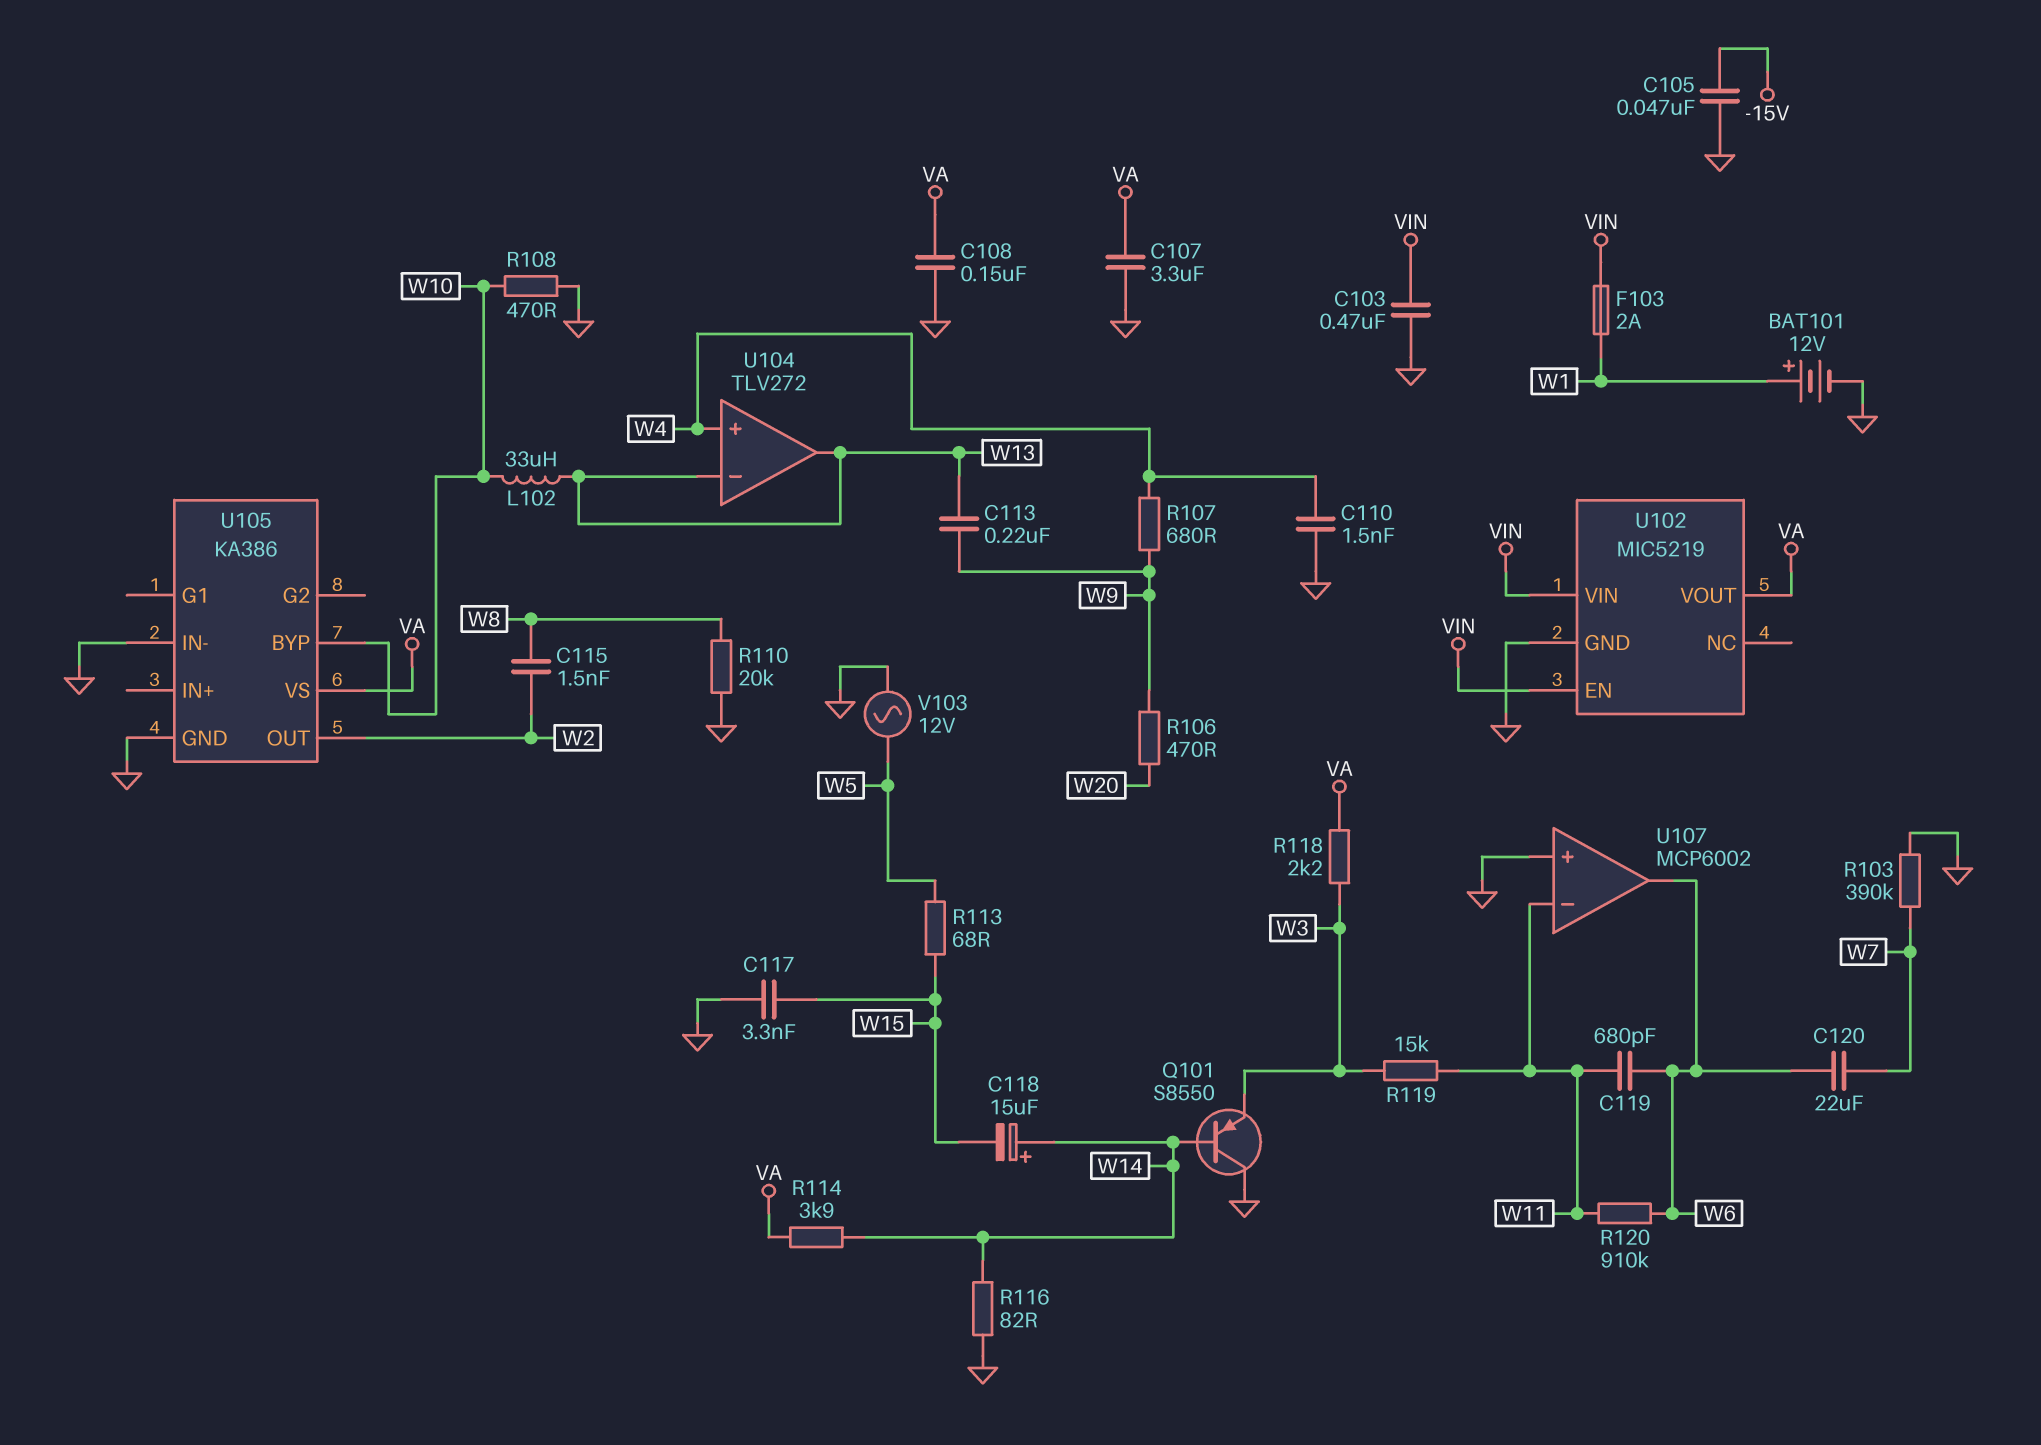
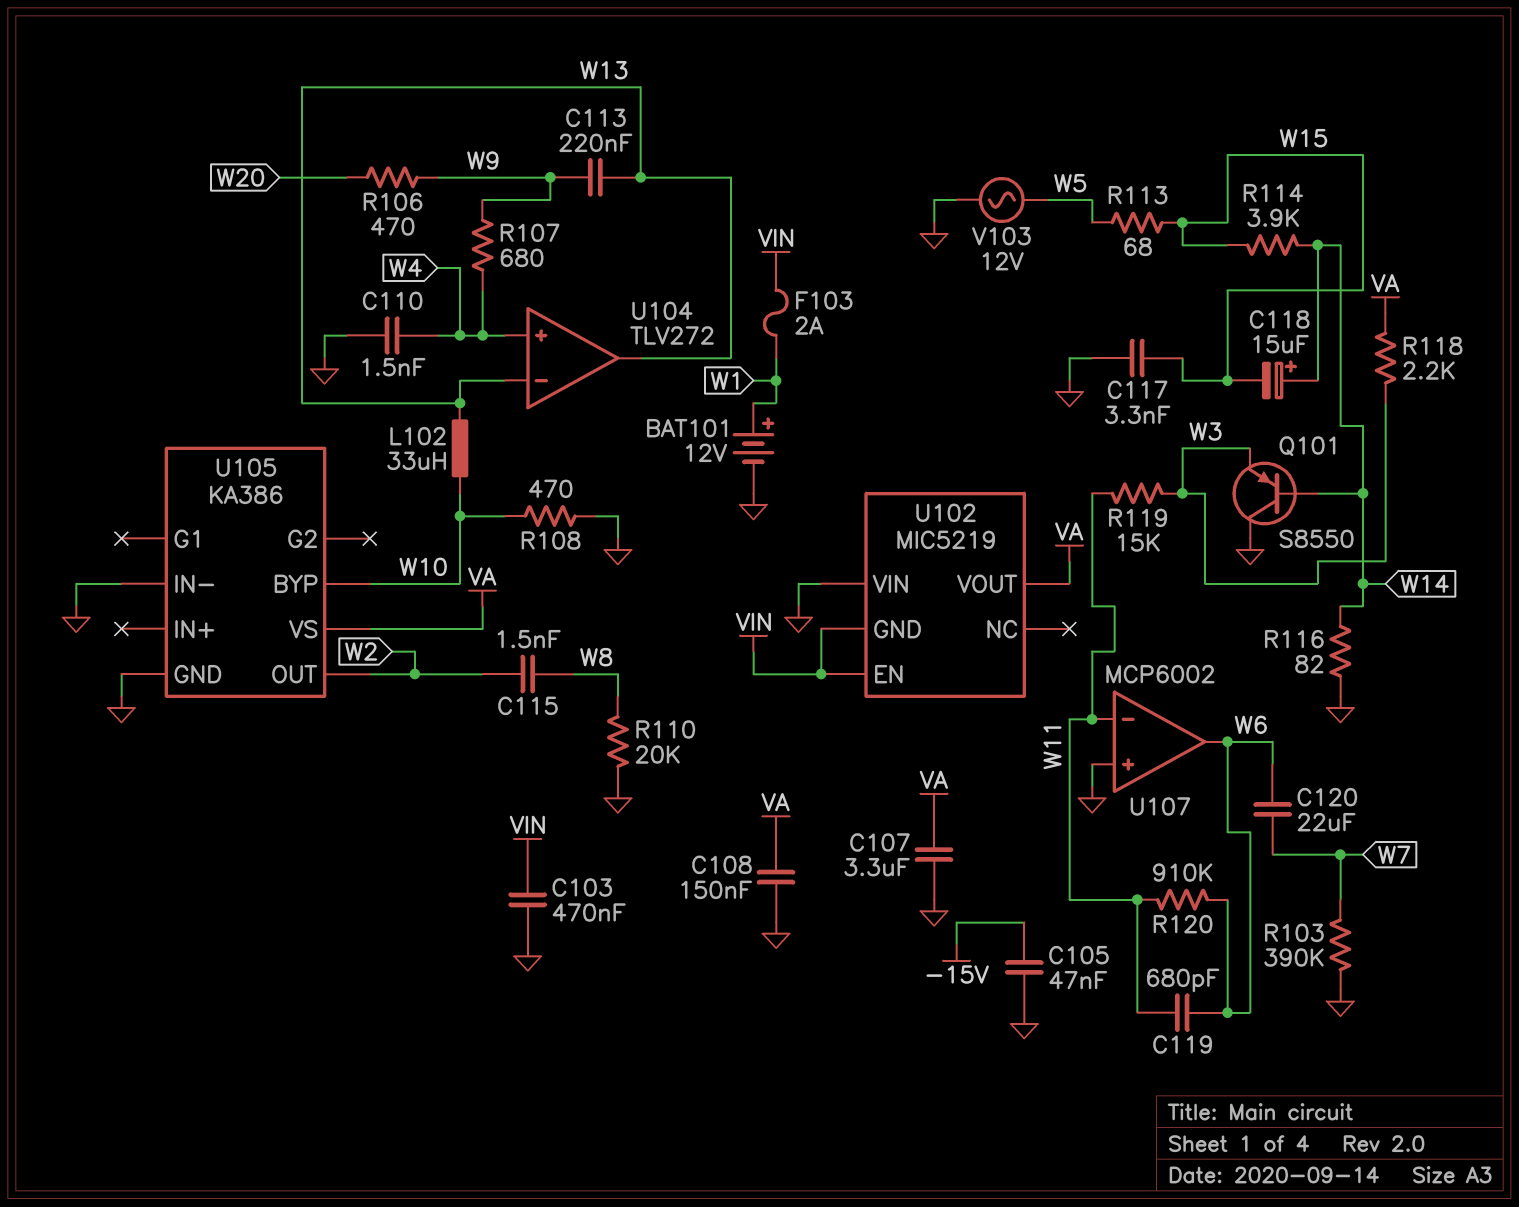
R114: 3.9k (VA, W14) -> 3.9k (W14, W15)
U102 pin GND: GND -> VIN
U102 pin VIN: VIN -> GND

